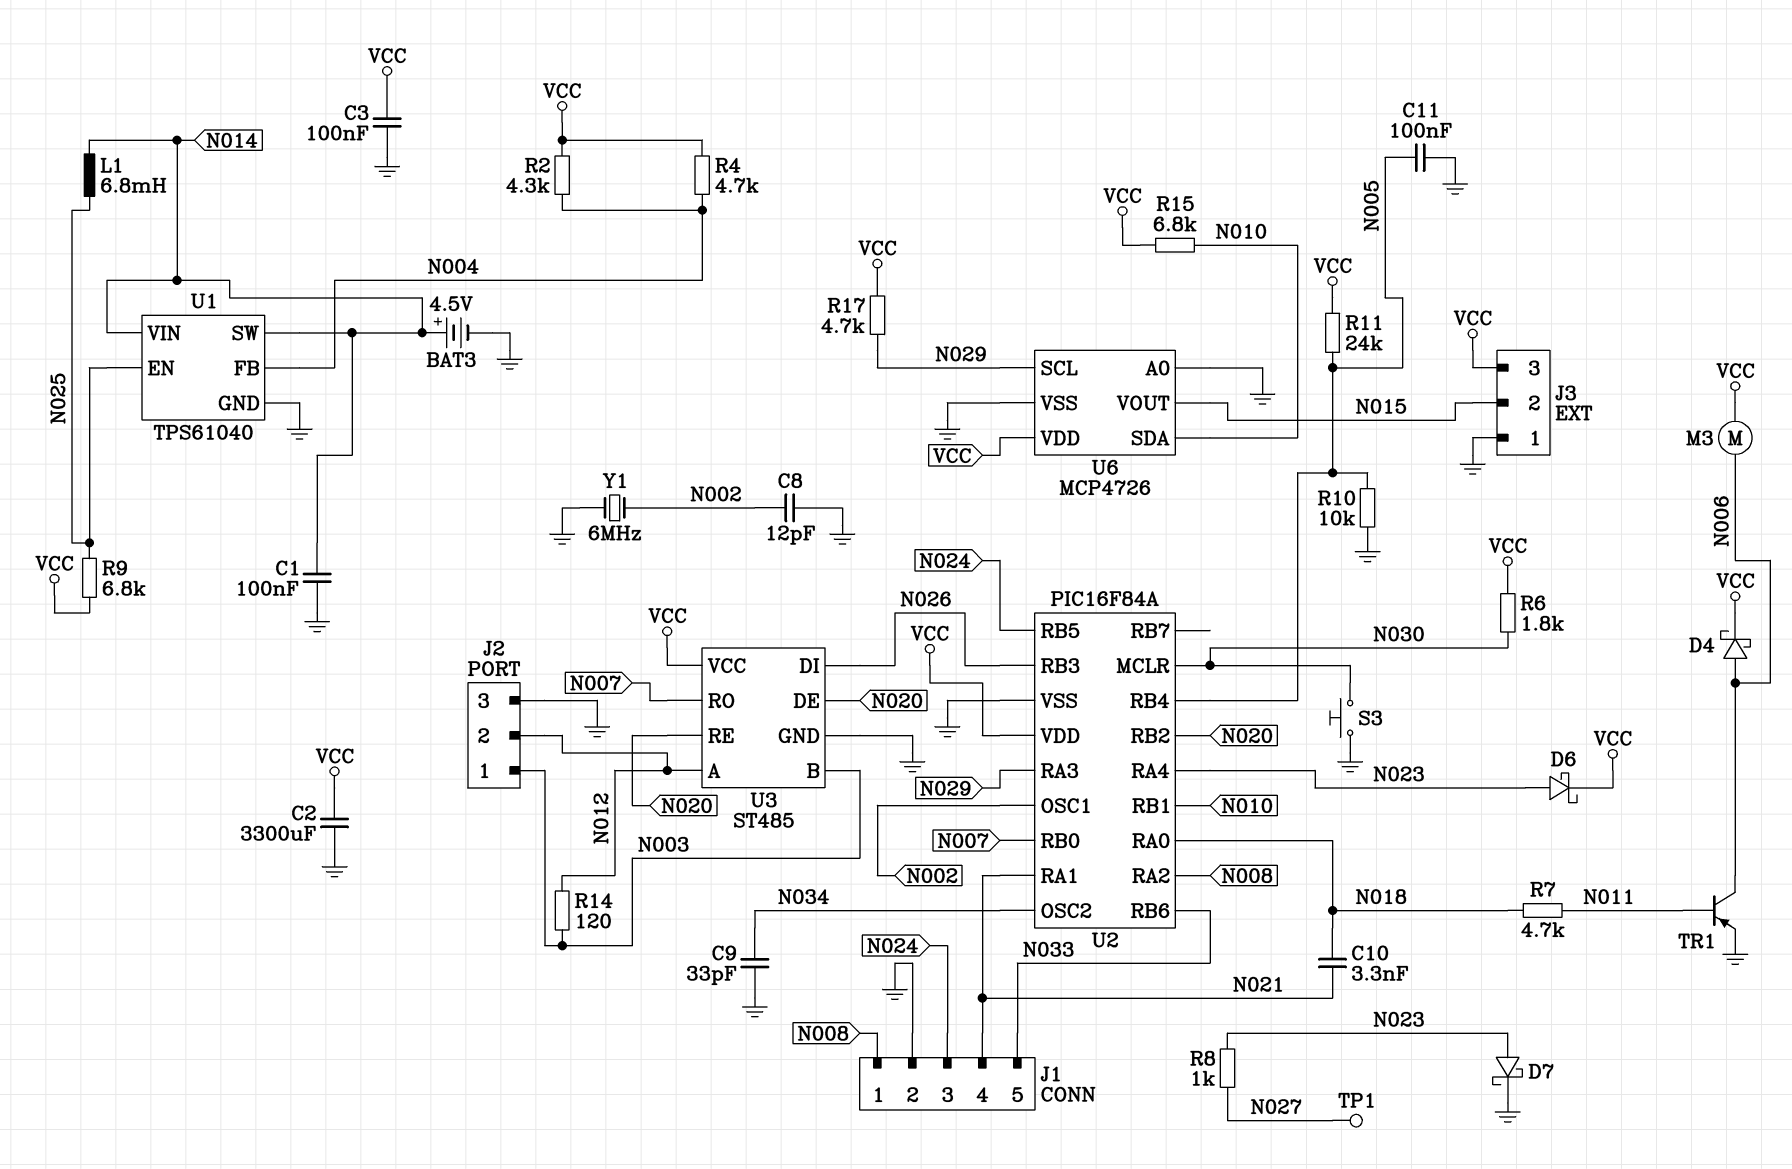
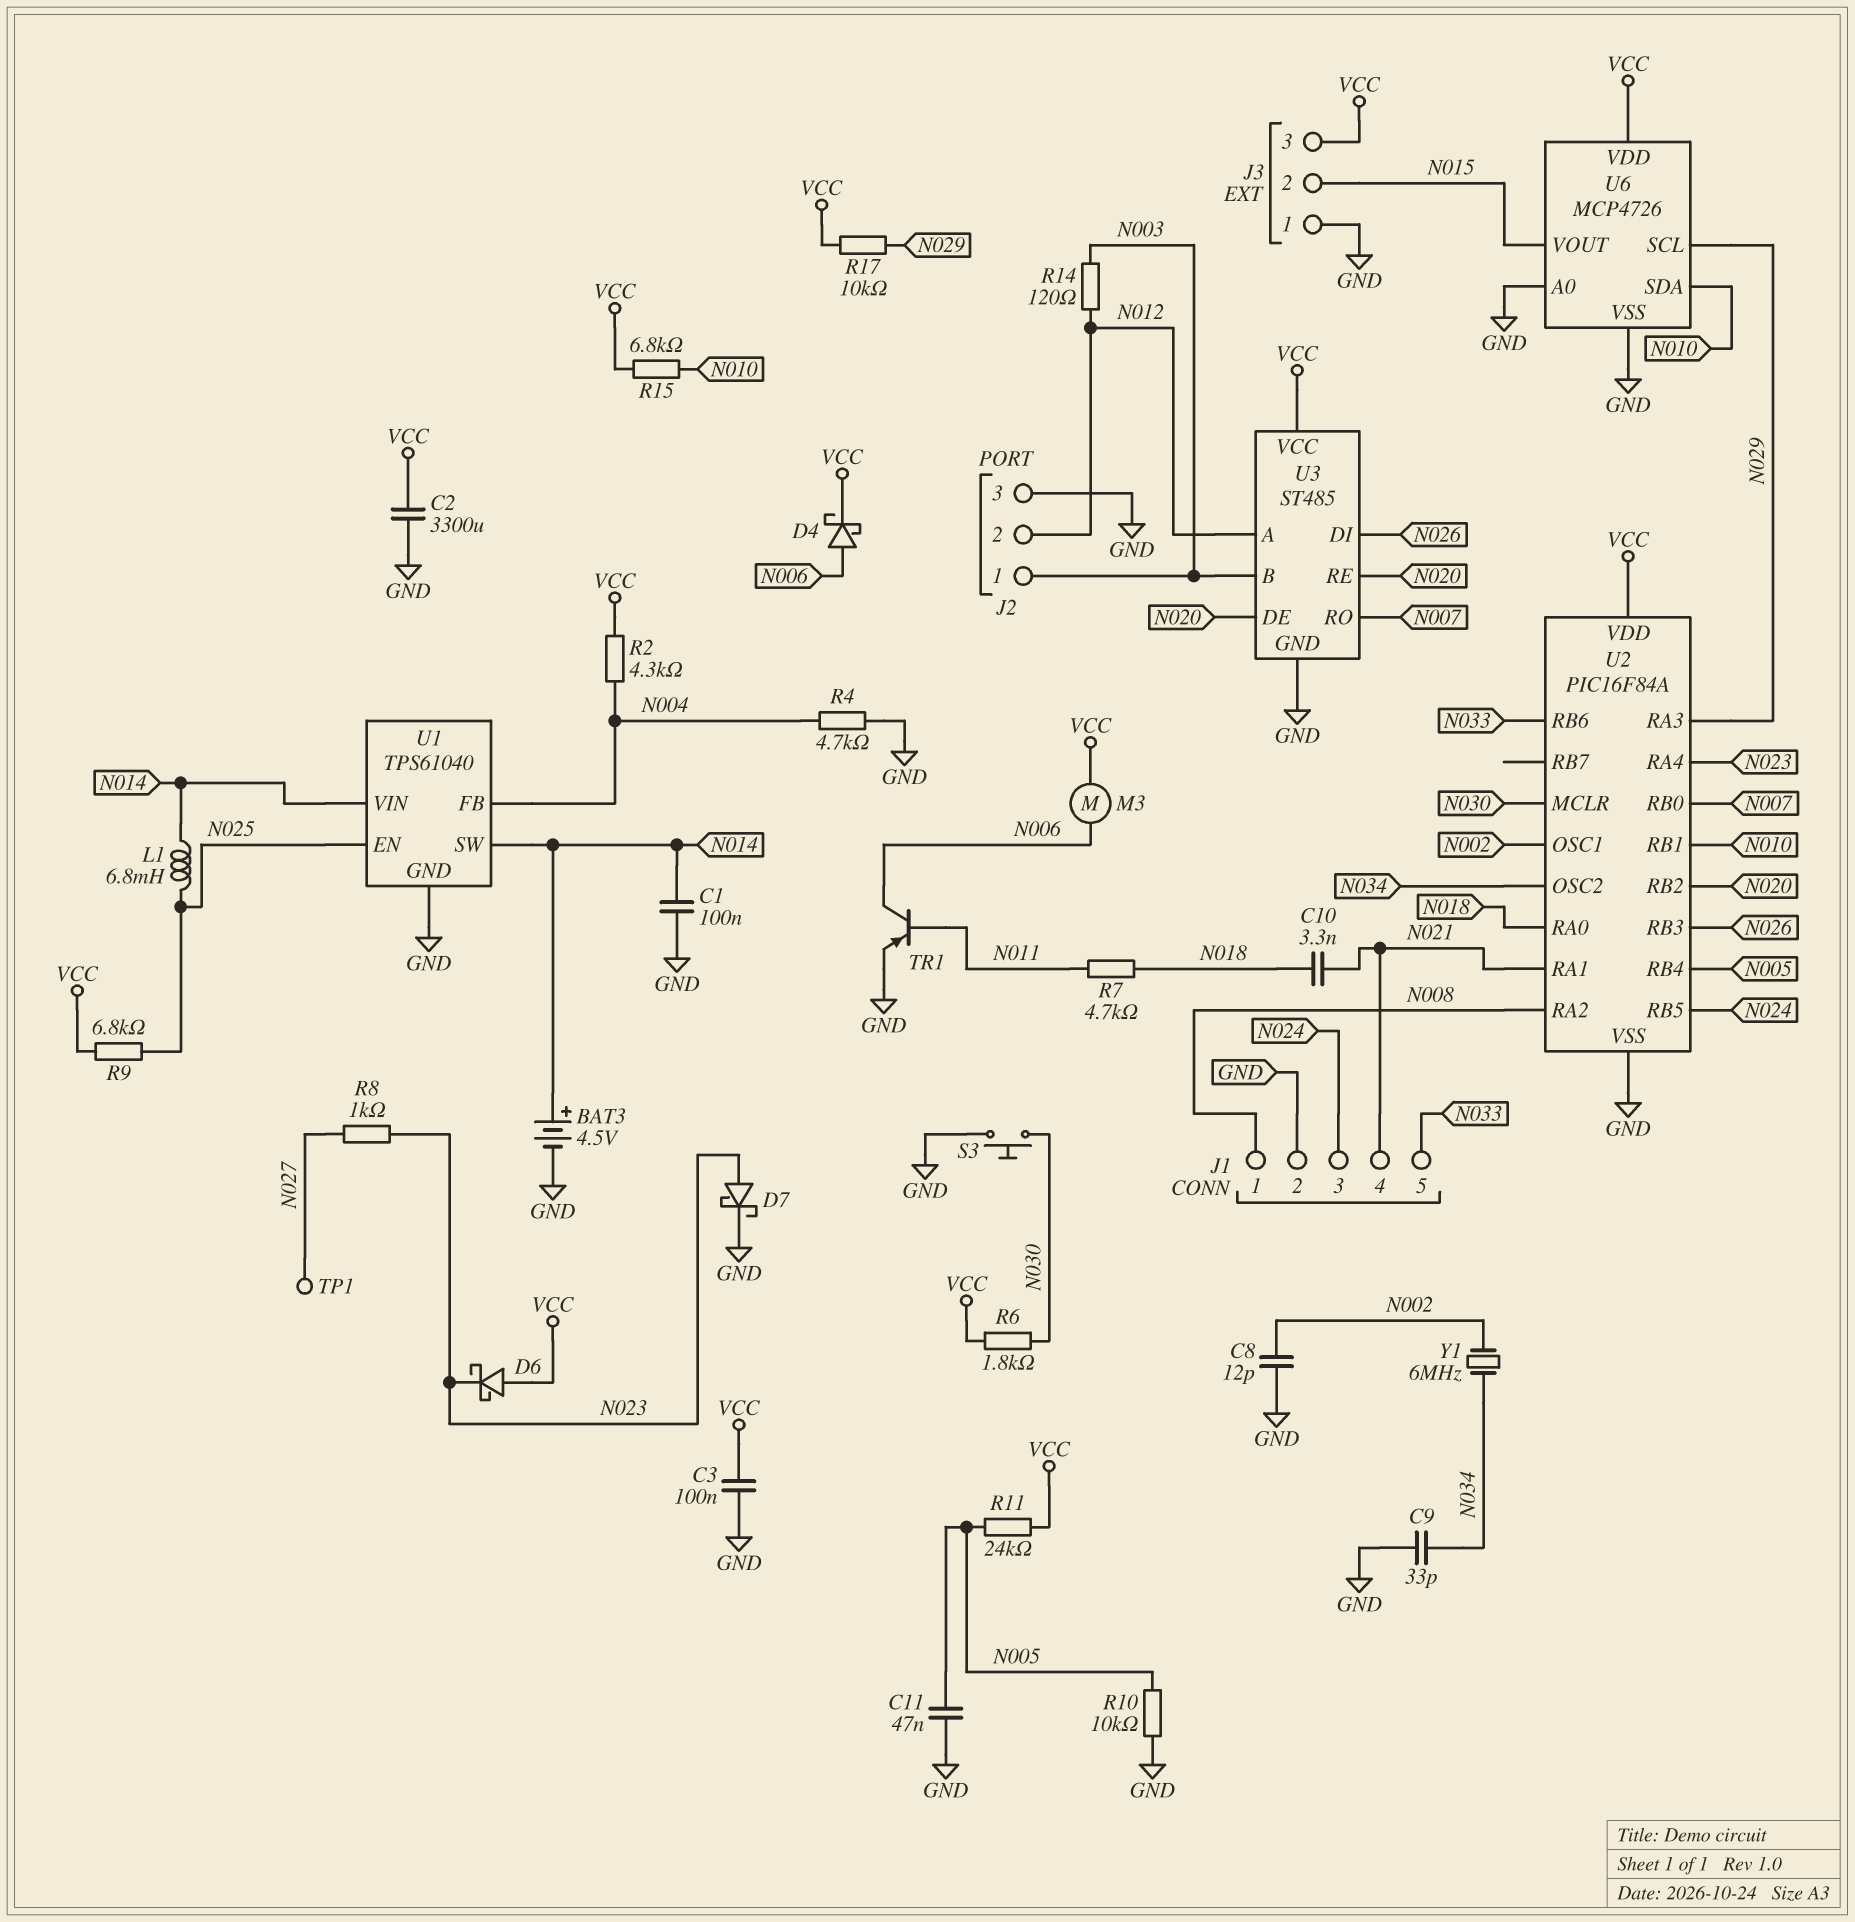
C11: 100nF (GND, N005) -> 47nF (GND, N005)
D6: schottky (A N023, K VCC) -> schottky (A VCC, K N023)
R4: 4.7k (N004, VCC) -> 4.7k (GND, N004)
R17: 4.7k (N029, VCC) -> 10k (N029, VCC)
Y1: 6MHz (GND, N002) -> 6MHz (N002, N034)

